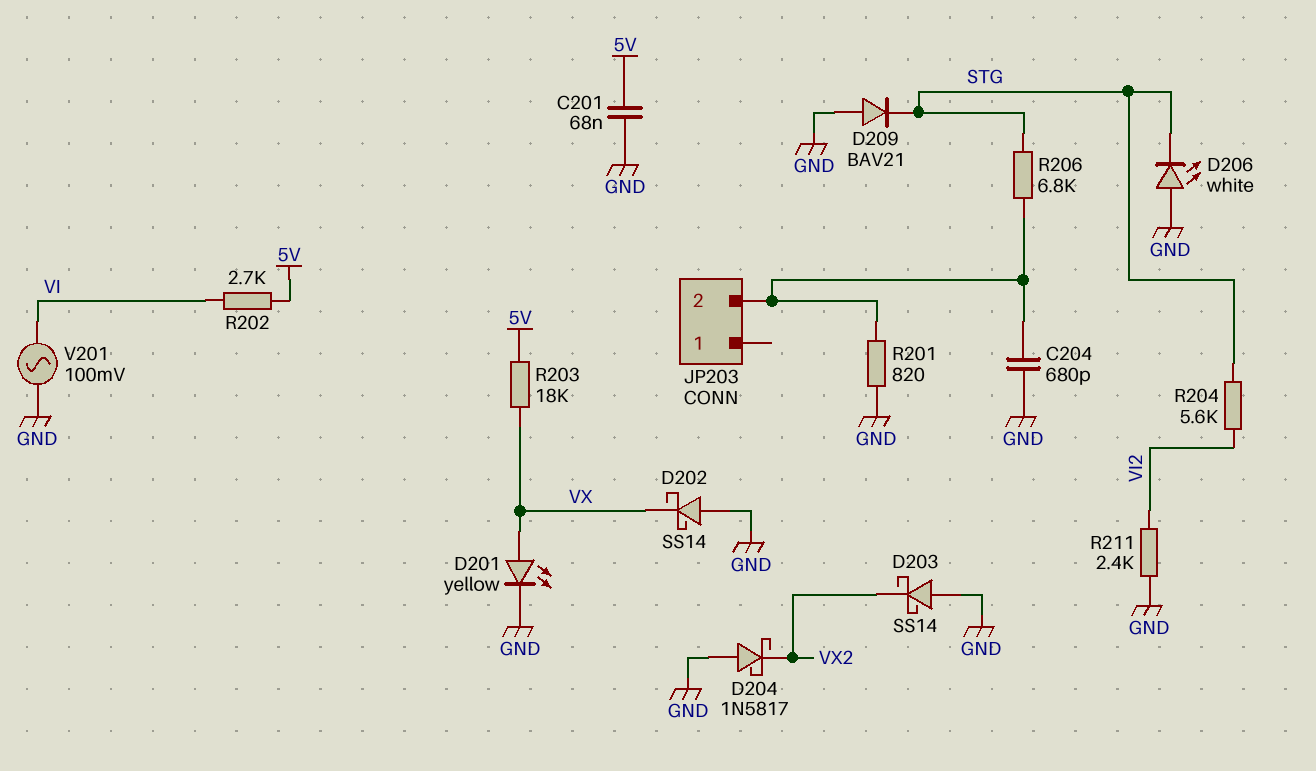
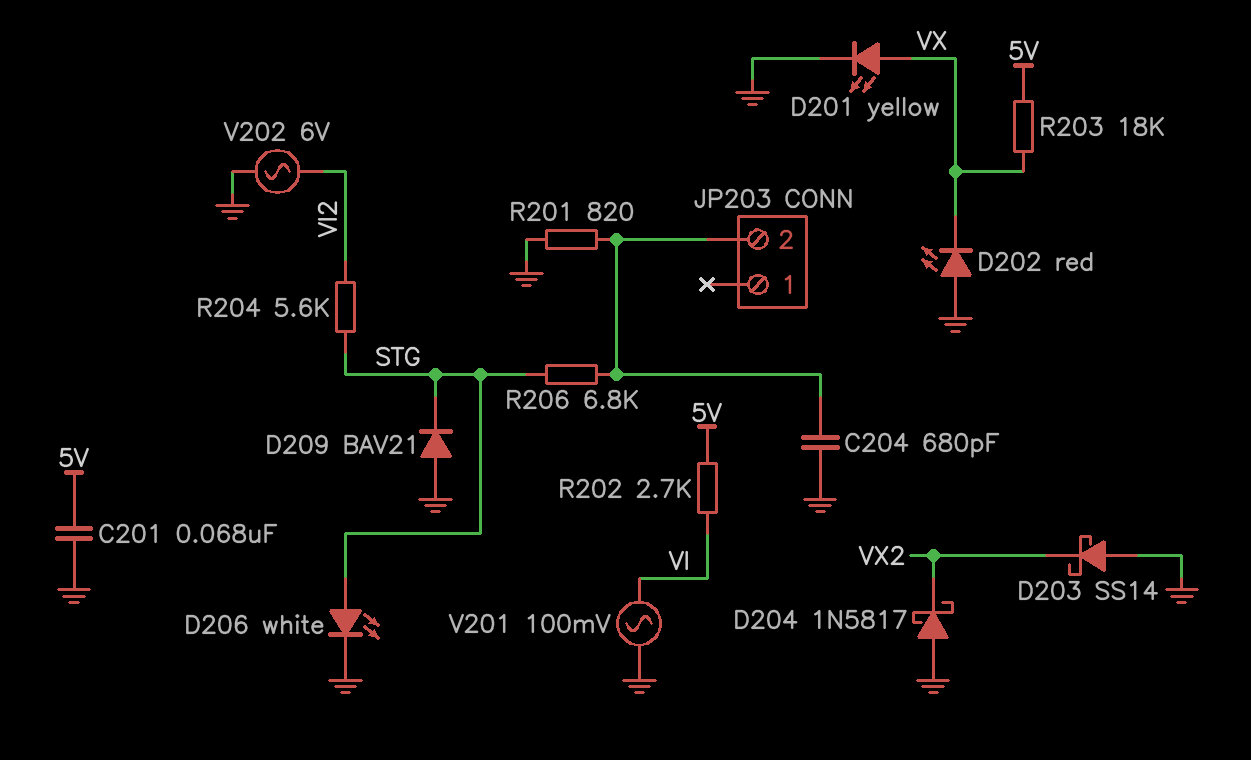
D202: schottky SS14 (A GND, K VX) -> LED red (A GND, K VX)
D206: LED white (A GND, K STG) -> LED white (A STG, K GND)
R211: 2.4k (GND, VI2) -> none
V202: none -> AC 6V (GND, VI2)

